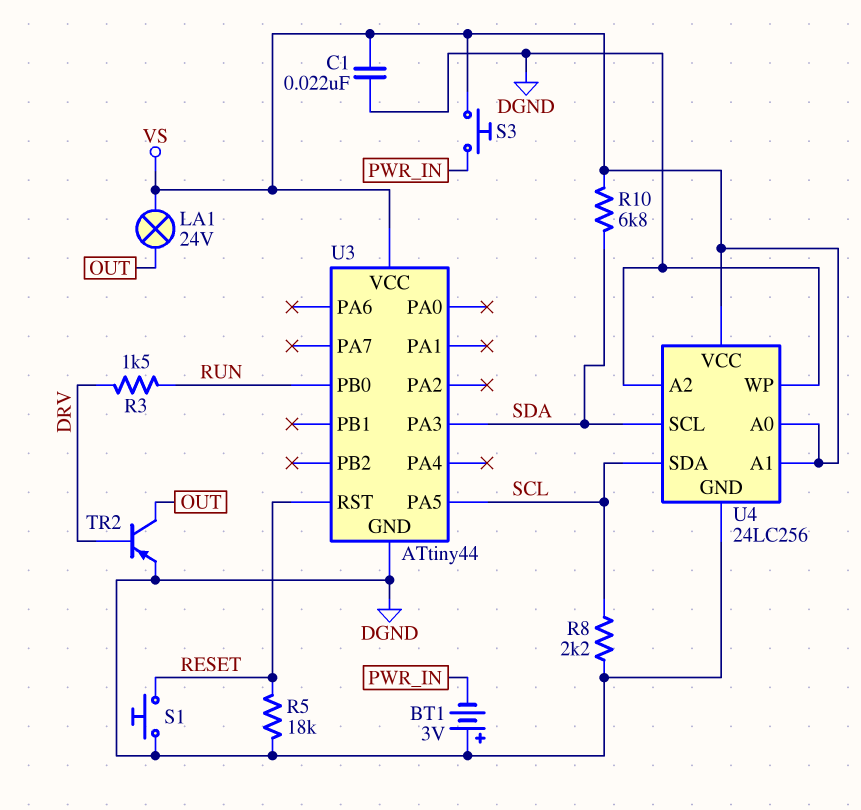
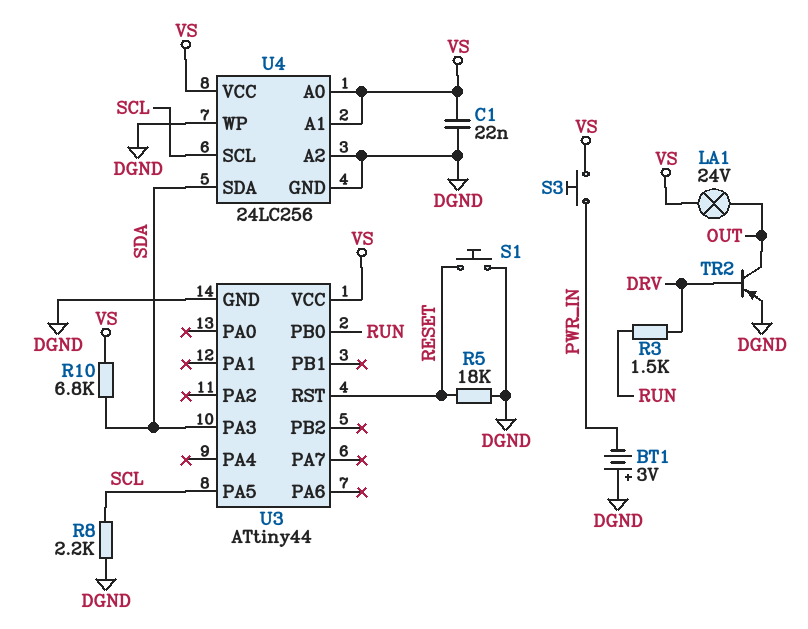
U4 pin SCL: SDA -> SCL
U4 pin SDA: SCL -> SDA

